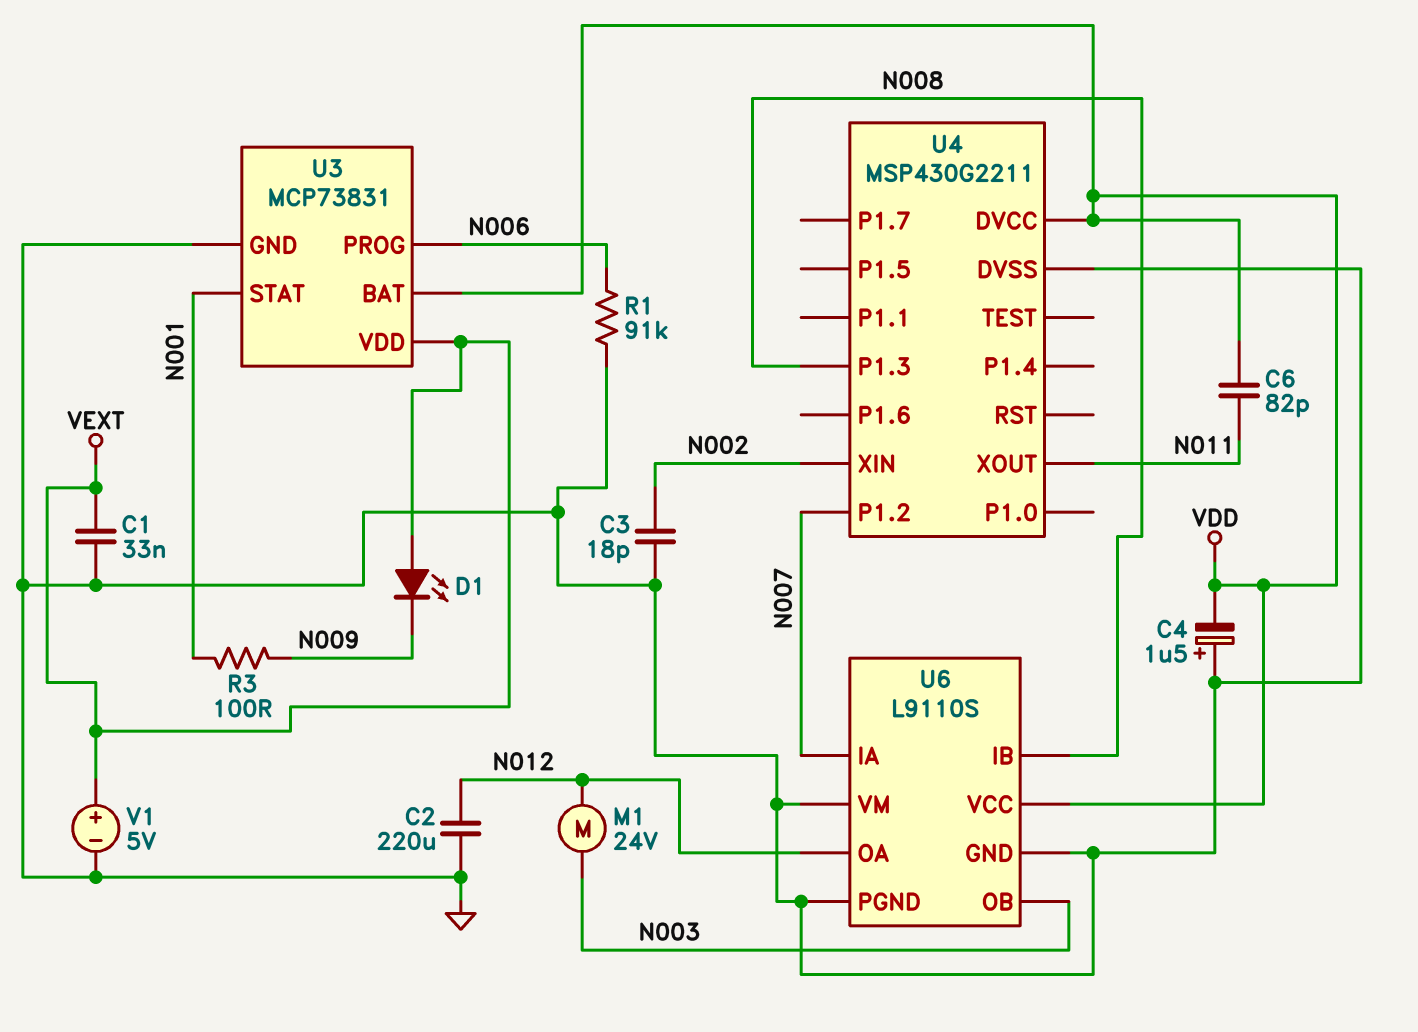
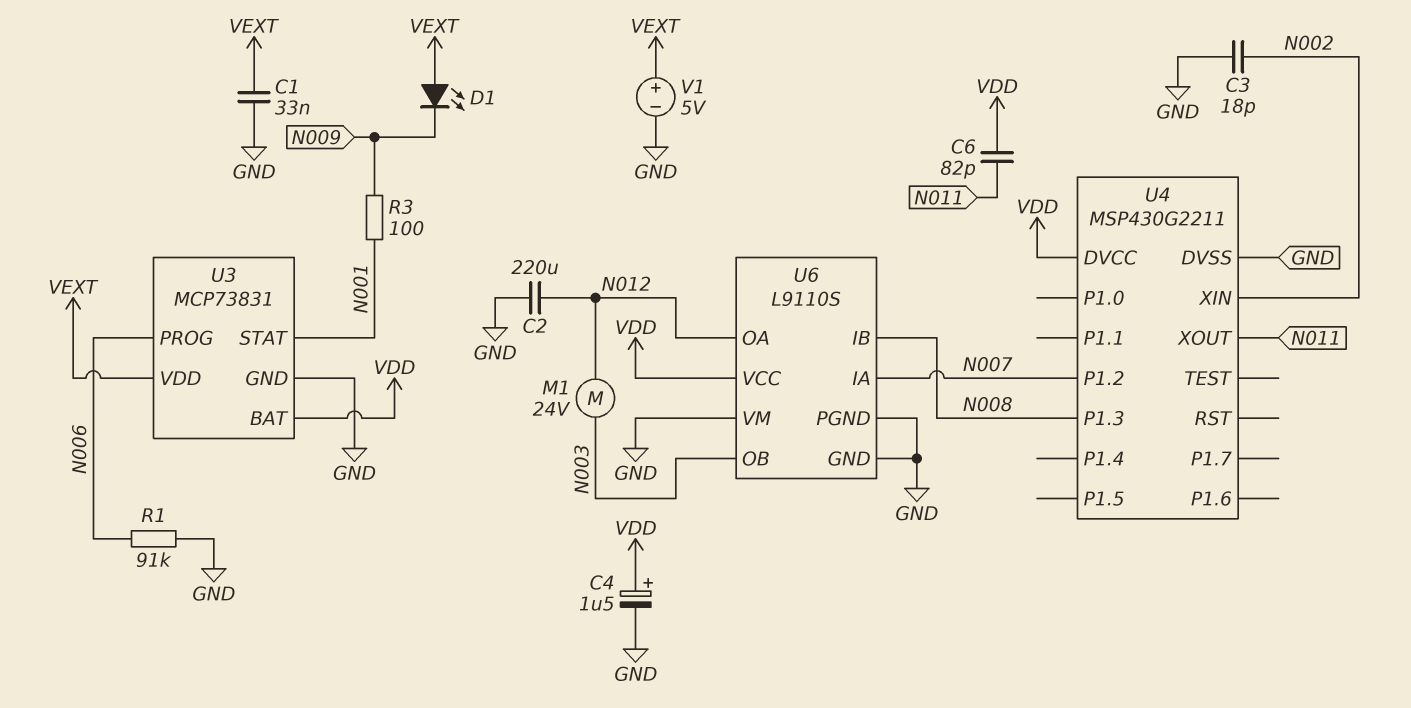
C4: 1.5uF (plus GND, minus VDD) -> 1.5uF (plus VDD, minus GND)

